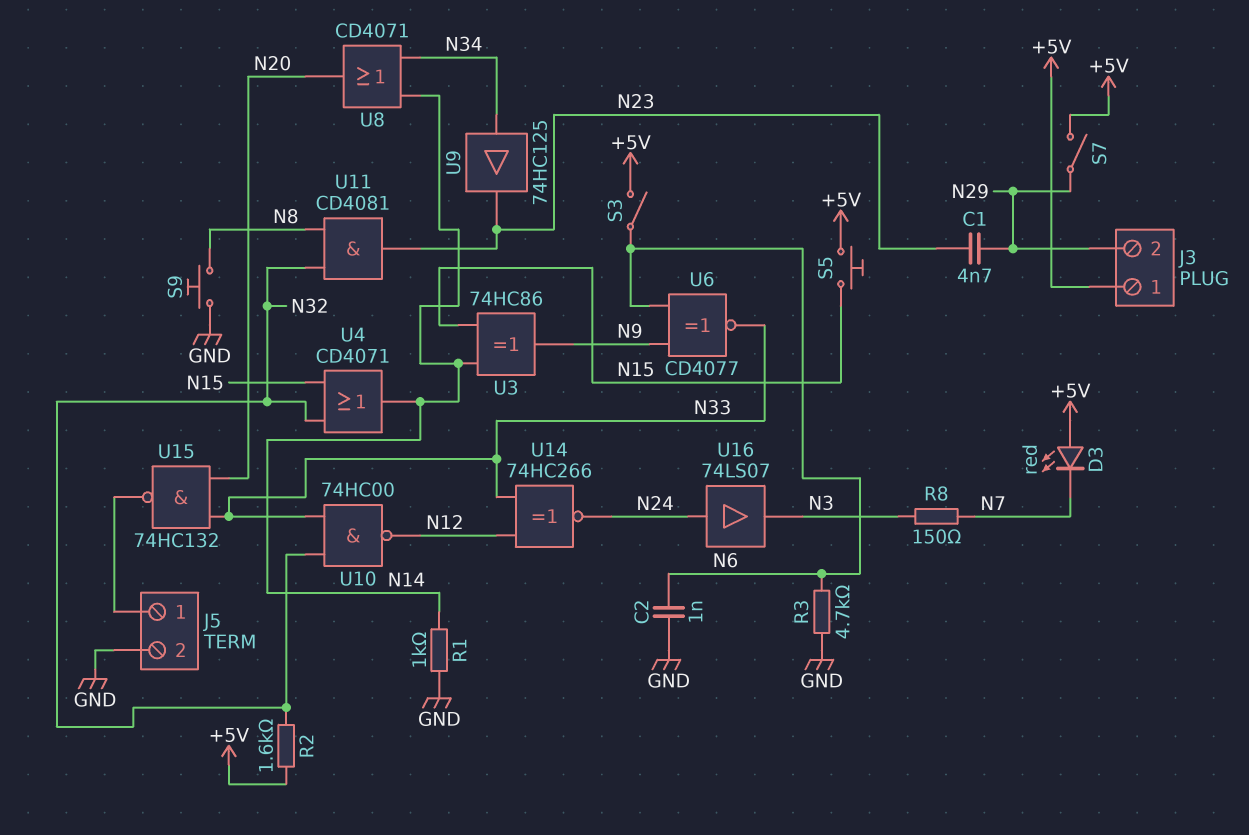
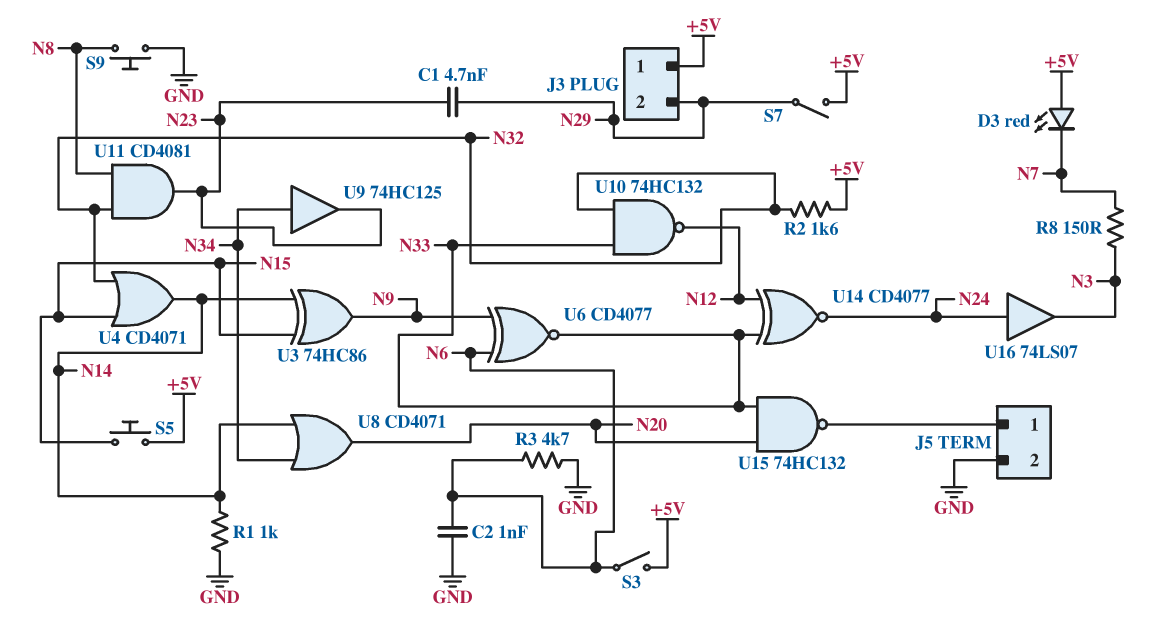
U10: NAND 74HC00 (in N32, in N33, out N12) -> NAND 74HC132 (in N32, in N33, out N12)
U14: XNOR 74HC266 (in N12, in N33, out N24) -> XNOR CD4077 (in N12, in N33, out N24)

